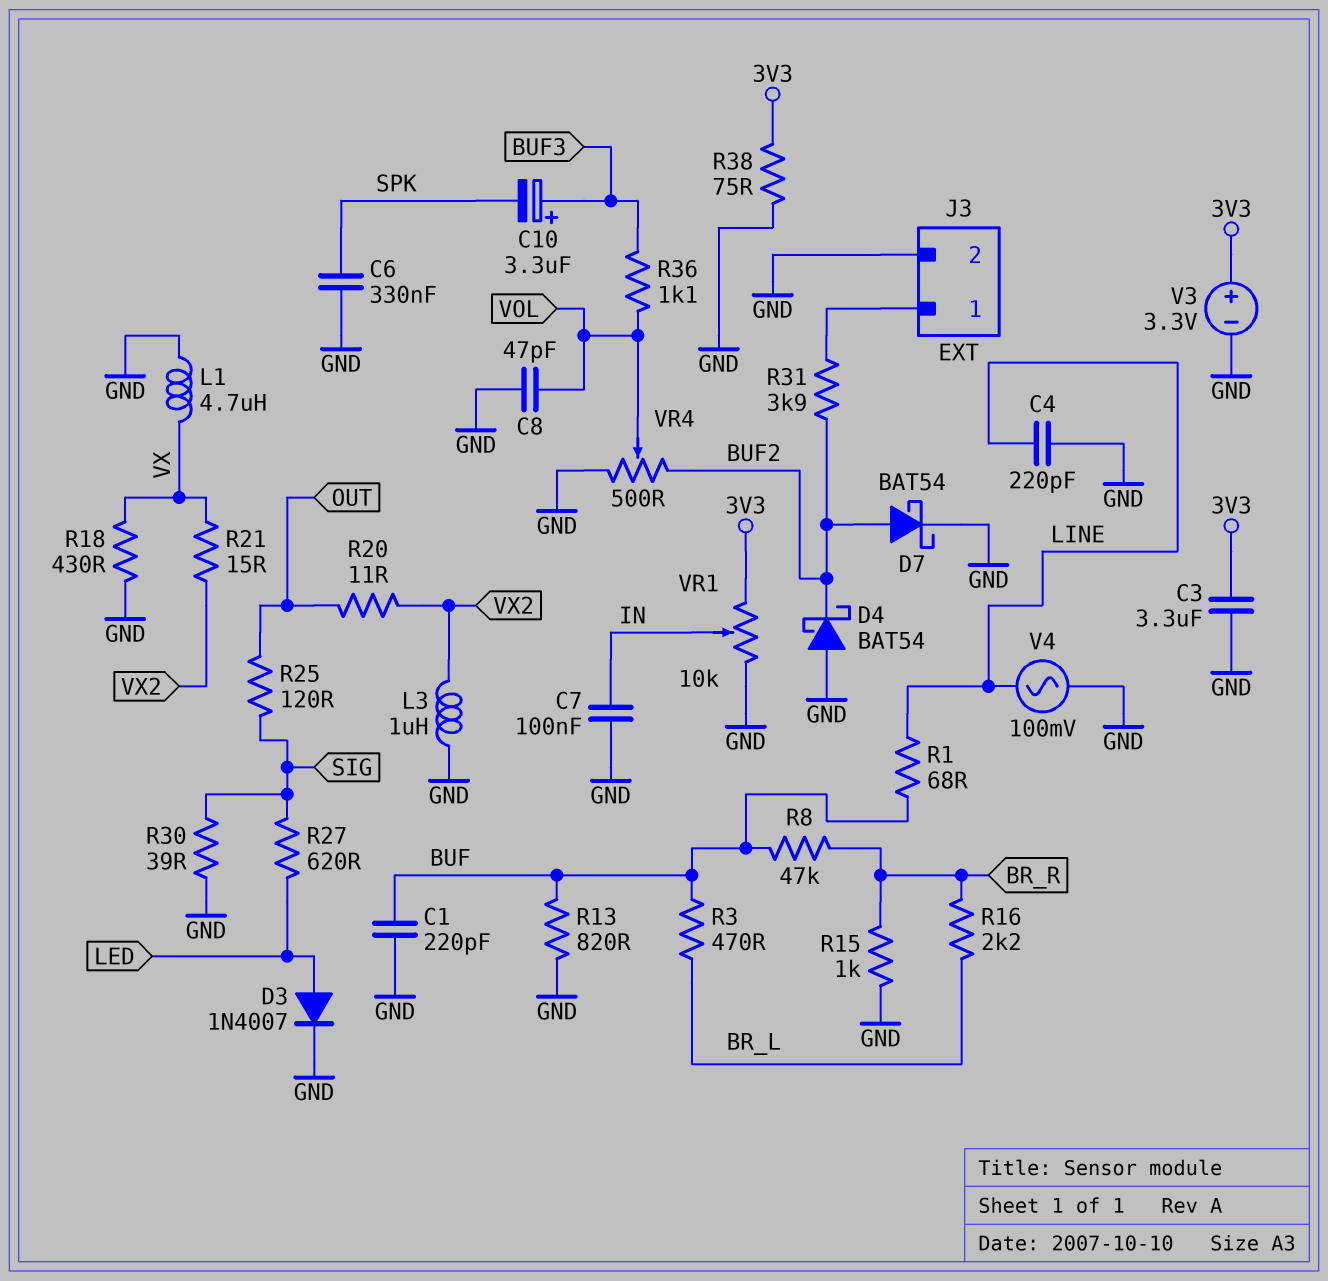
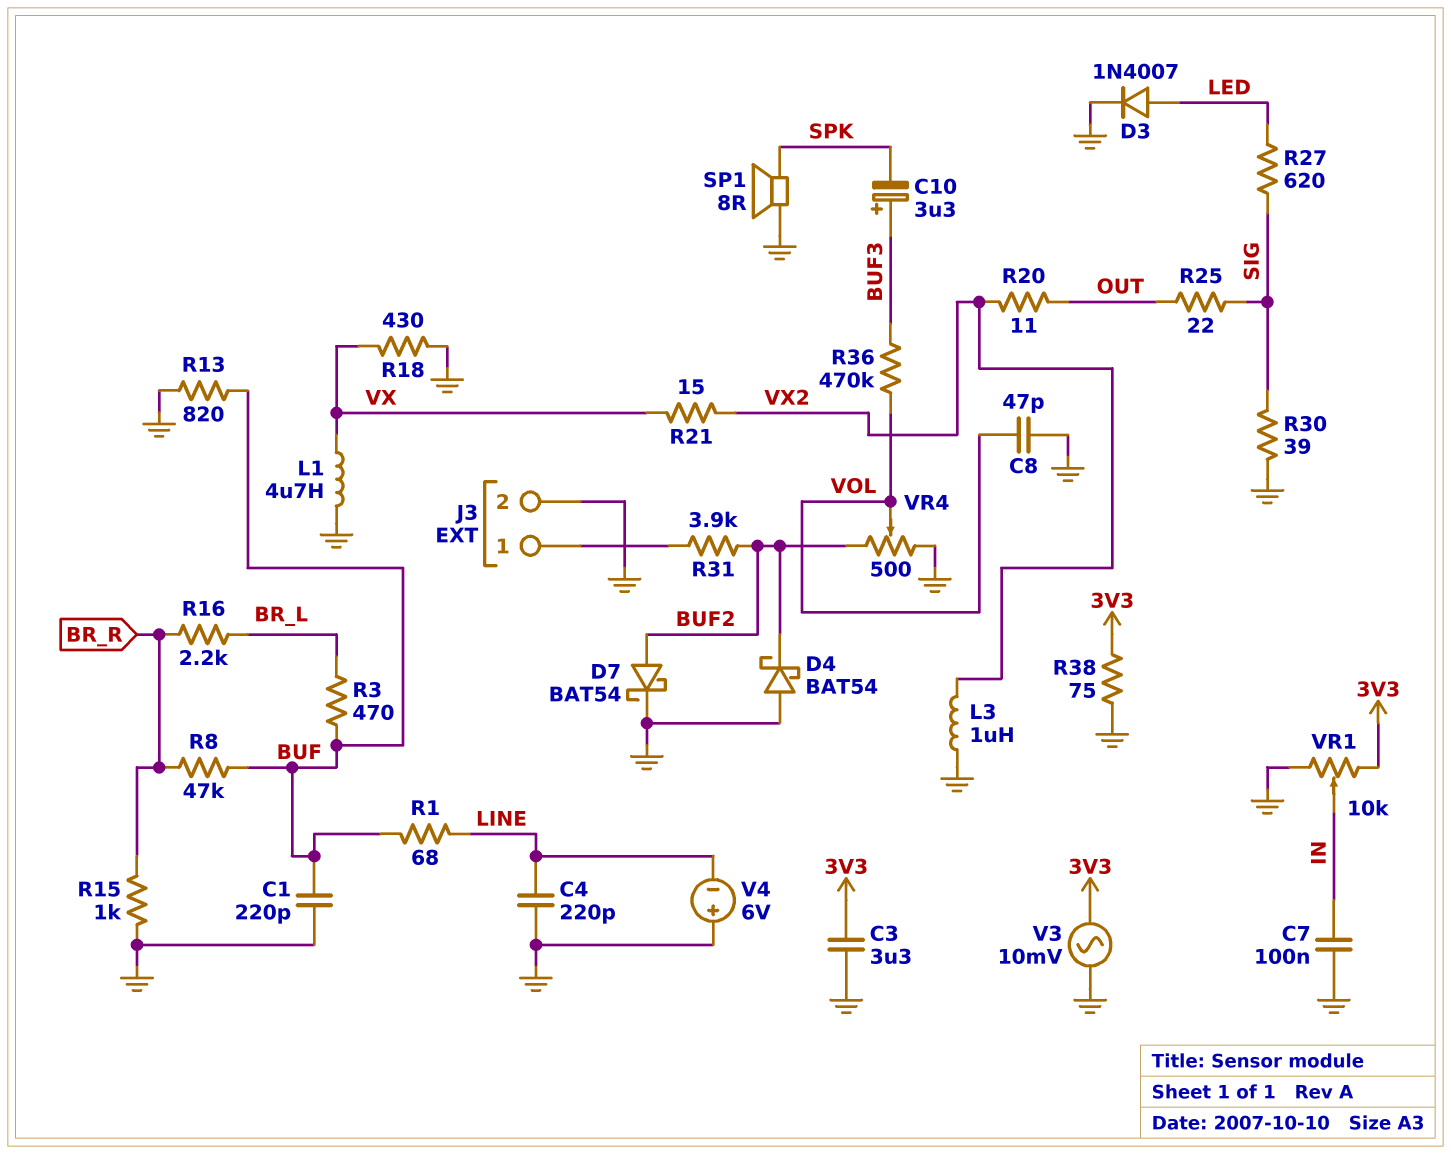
C6: 330nF (GND, SPK) -> none
R25: 120 (OUT, SIG) -> 22 (OUT, SIG)
R36: 1.1k (BUF3, VOL) -> 470k (BUF3, VOL)
SP1: none -> speaker 8R (GND, SPK)
V3: 3.3V (plus 3V3, minus GND) -> AC 10mV (3V3, GND)
V4: AC 100mV (GND, LINE) -> 6V (plus GND, minus LINE)

